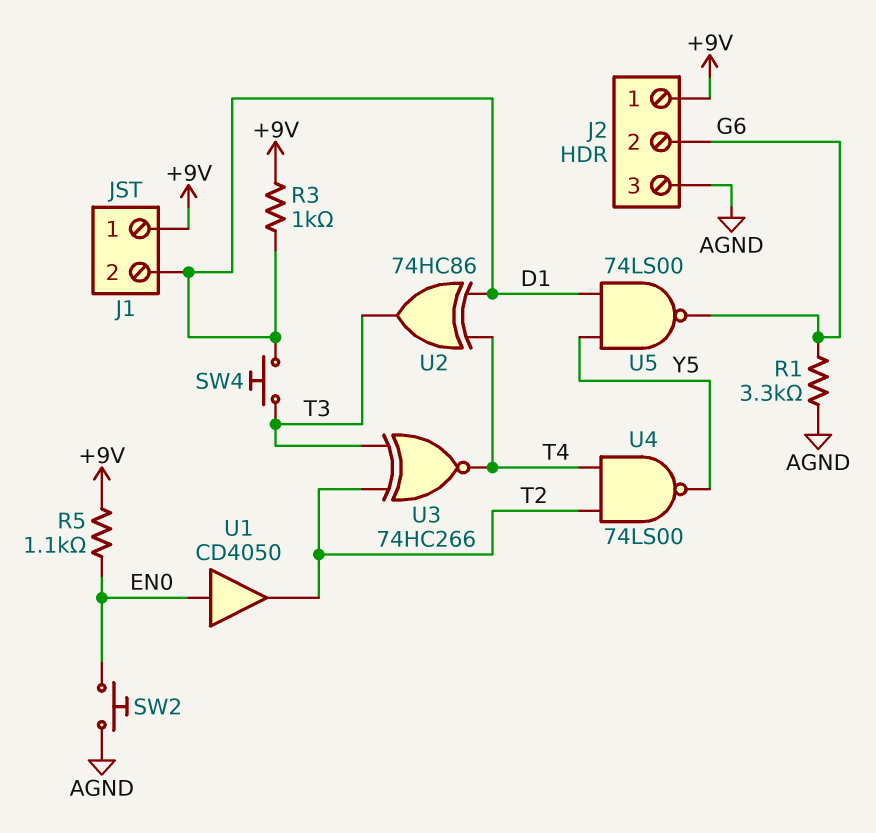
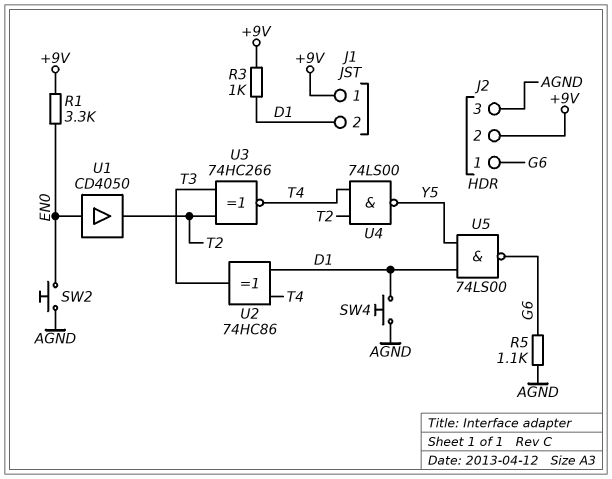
J2 pin 1: +9V -> G6
J2 pin 2: G6 -> +9V
R1: 3.3k (AGND, G6) -> 3.3k (+9V, EN0)
R5: 1.1k (+9V, EN0) -> 1.1k (AGND, G6)
SW4: button (D1, T3) -> button (AGND, D1)

